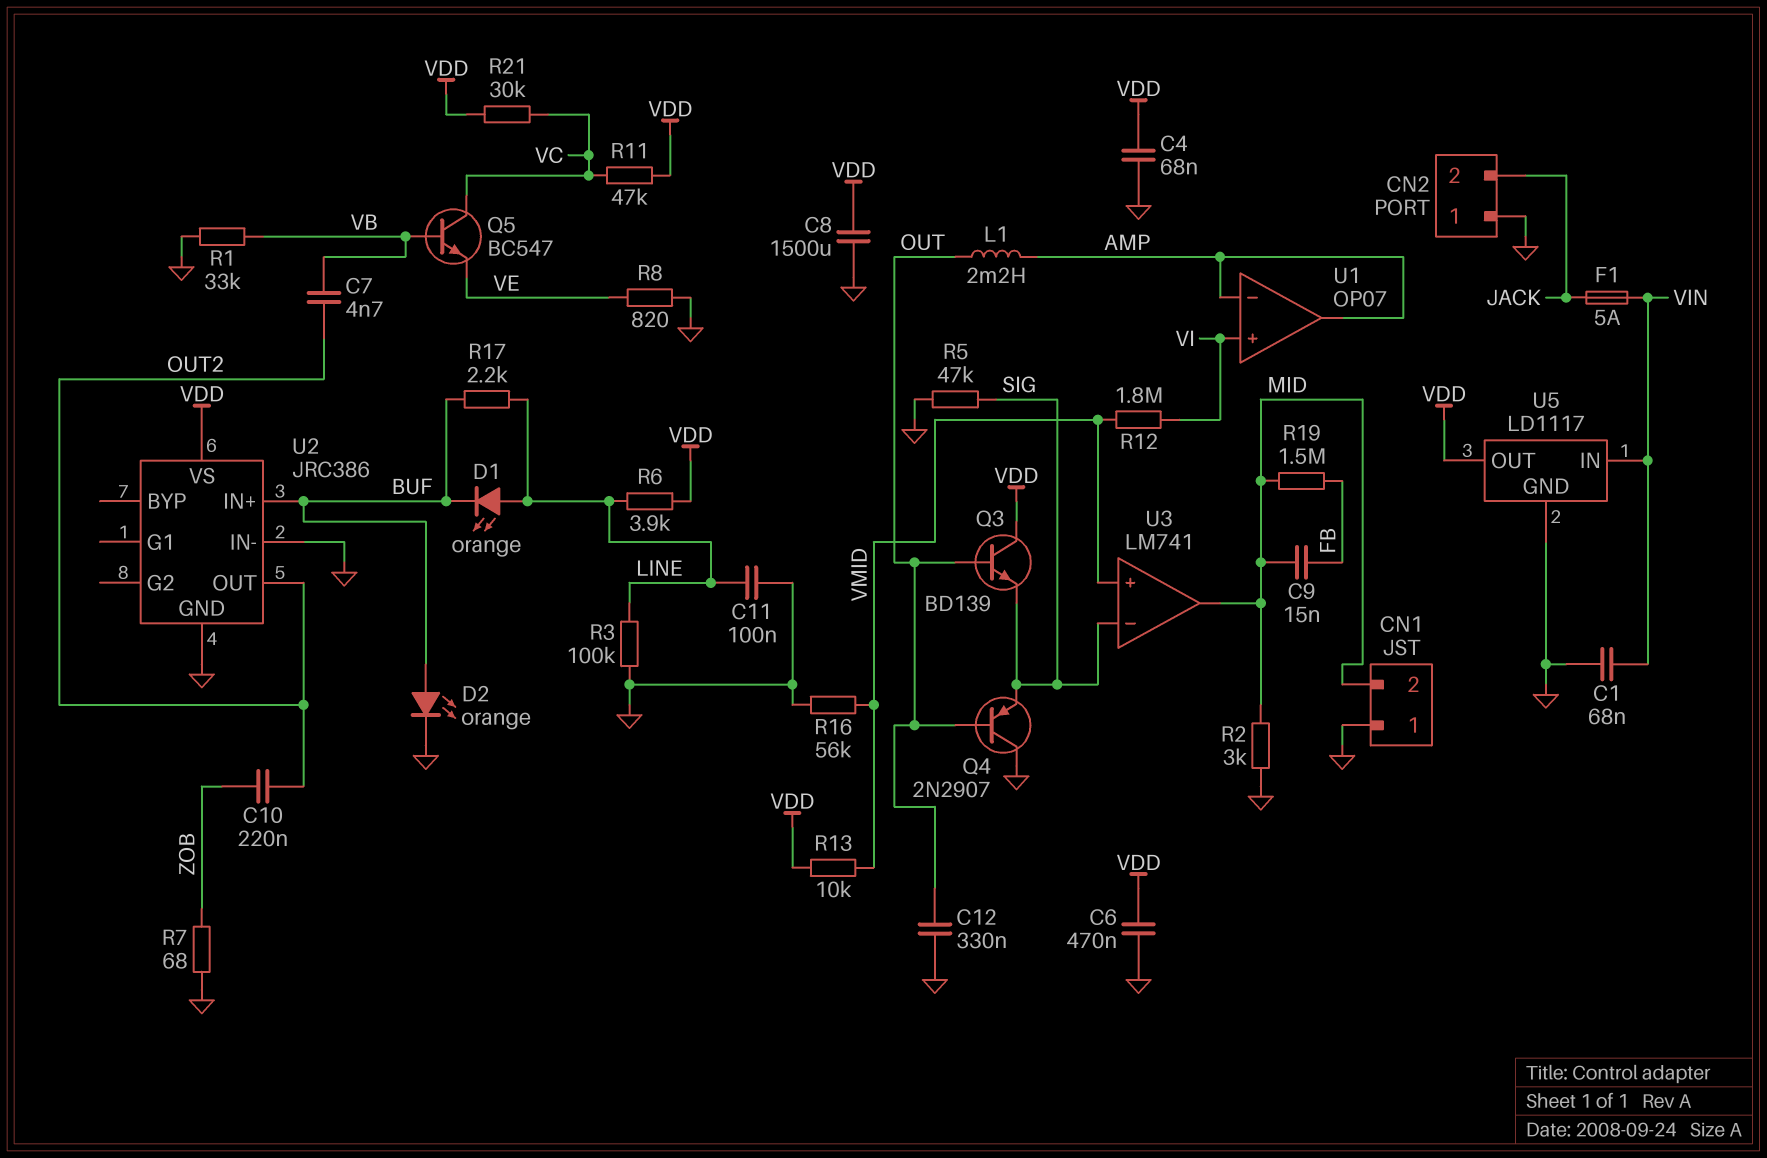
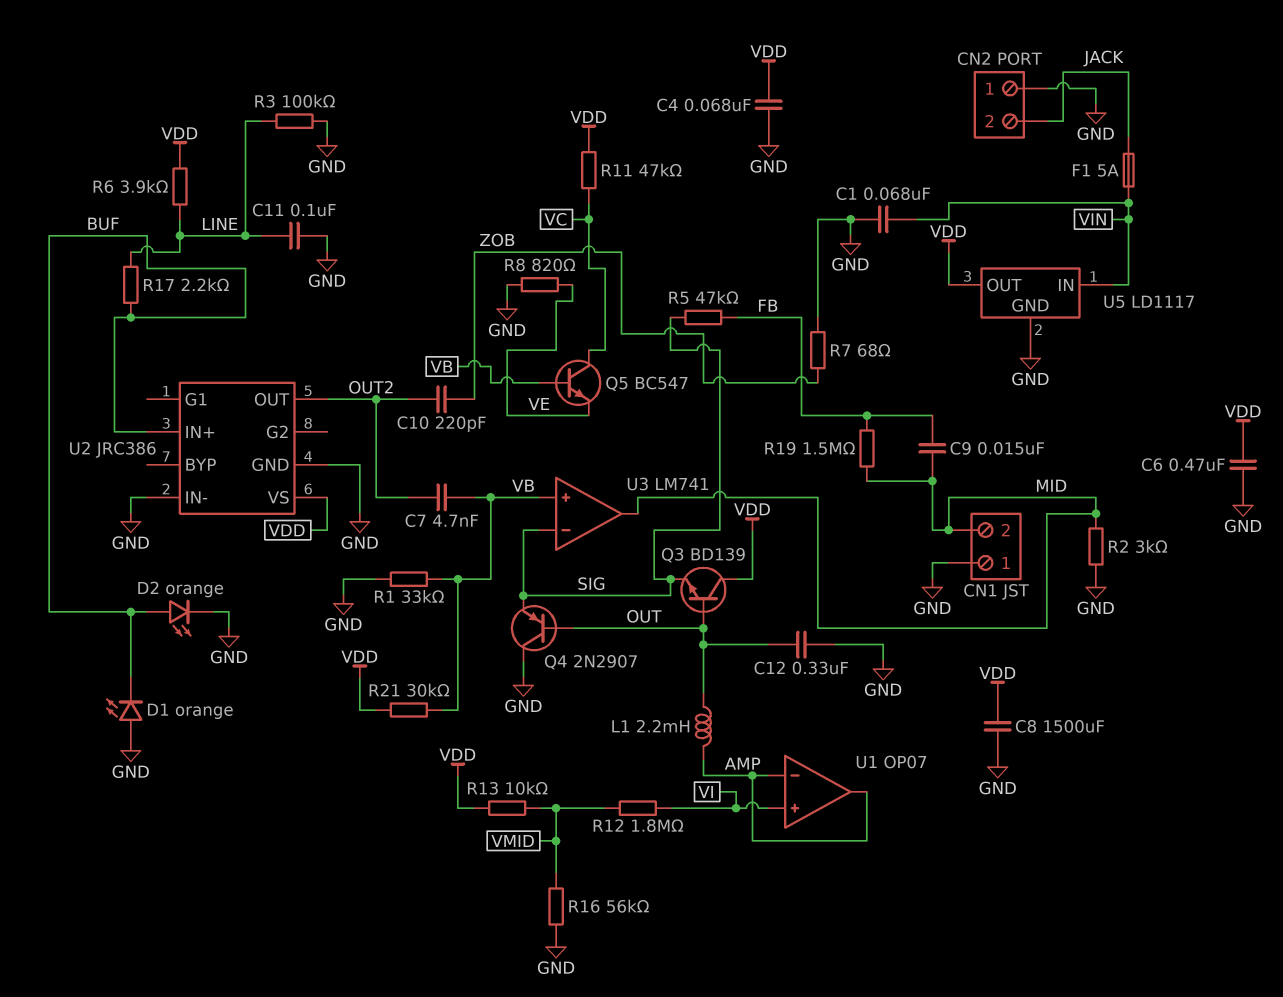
C10: 220nF (OUT2, ZOB) -> 220pF (OUT2, ZOB)
D1: LED orange (A LINE, K BUF) -> LED orange (A GND, K BUF)
R5: 47k (GND, SIG) -> 47k (FB, SIG)
R21: 30k (VC, VDD) -> 30k (VB, VDD)
U3 pin in+: VMID -> VB

